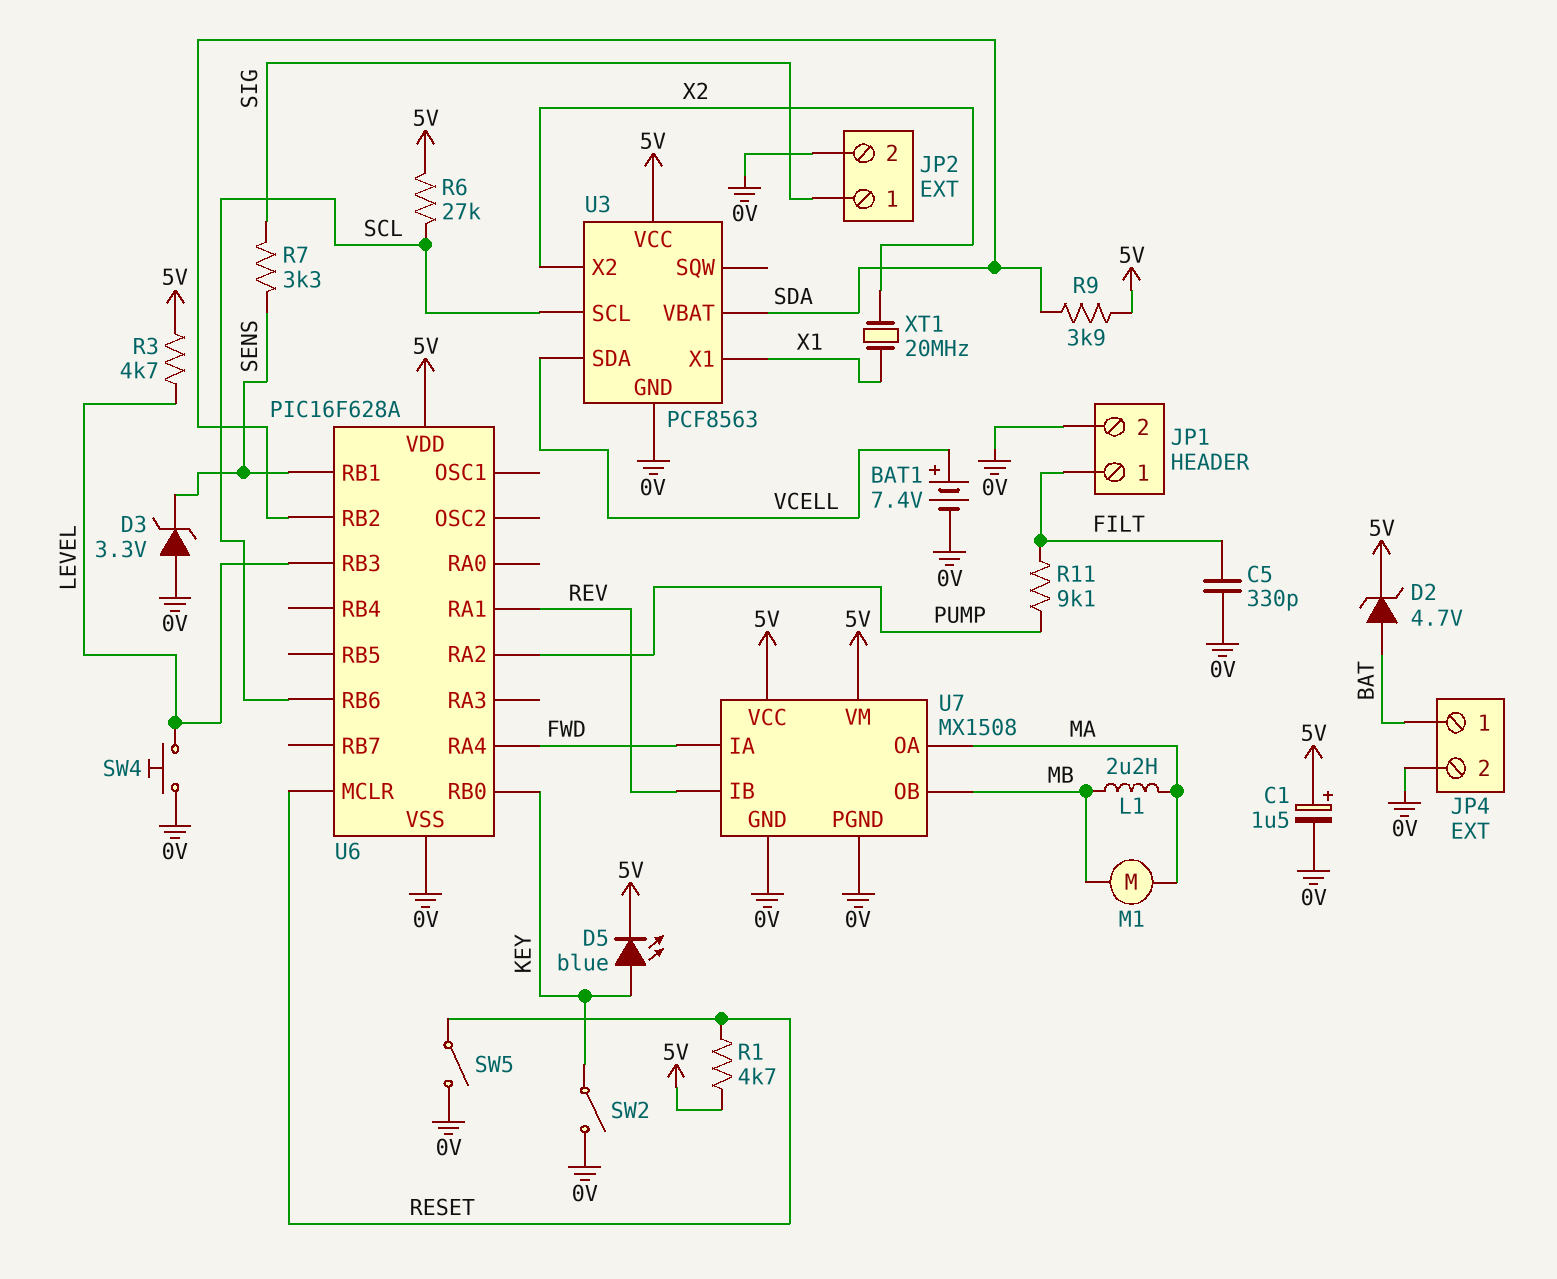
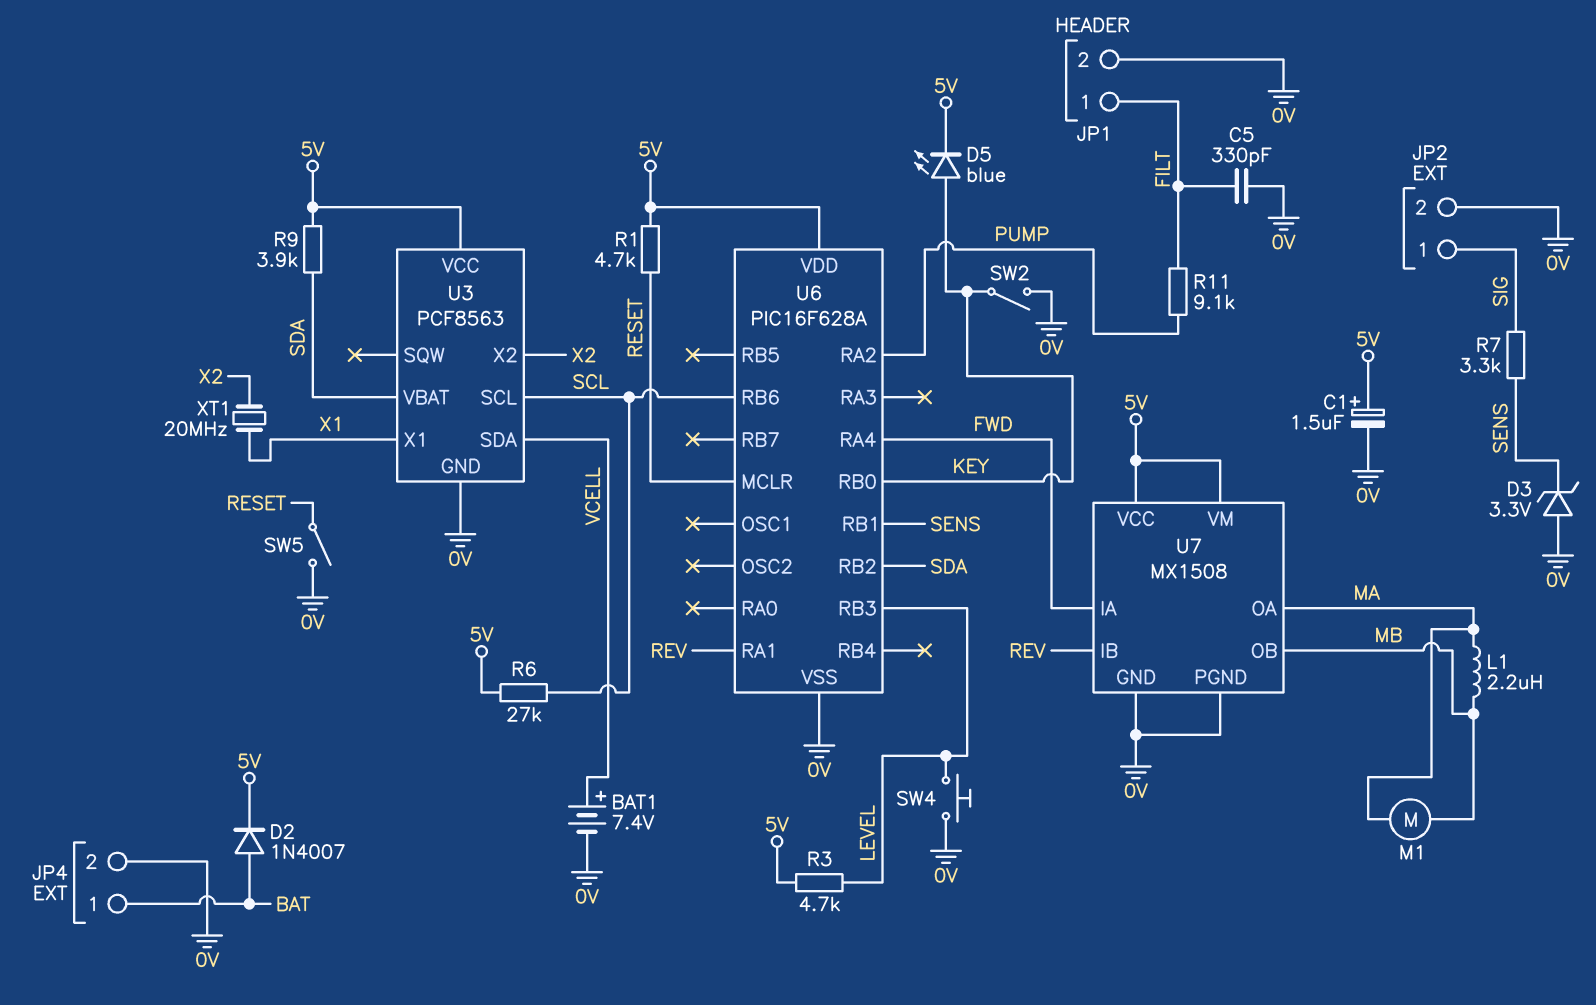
D2: zener 4.7V (A BAT, K 5V) -> diode 1N4007 (A BAT, K 5V)

